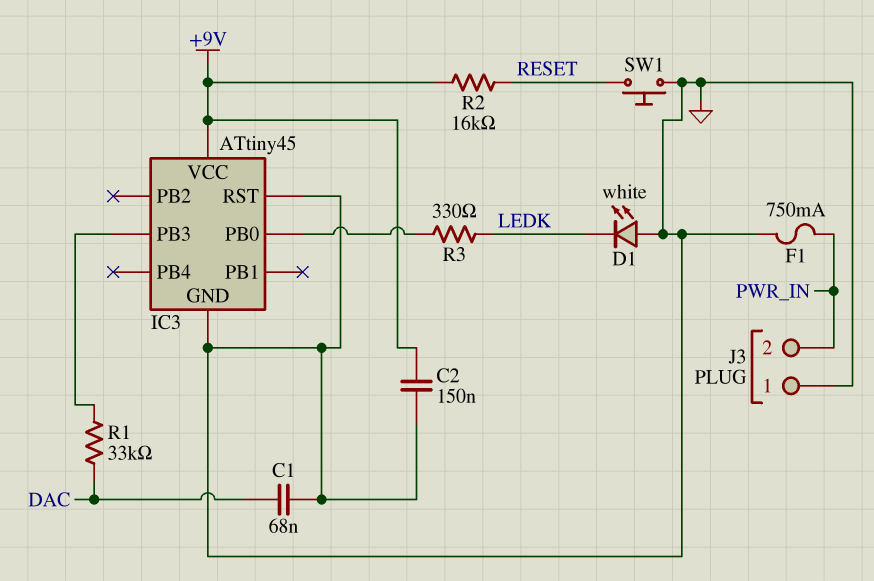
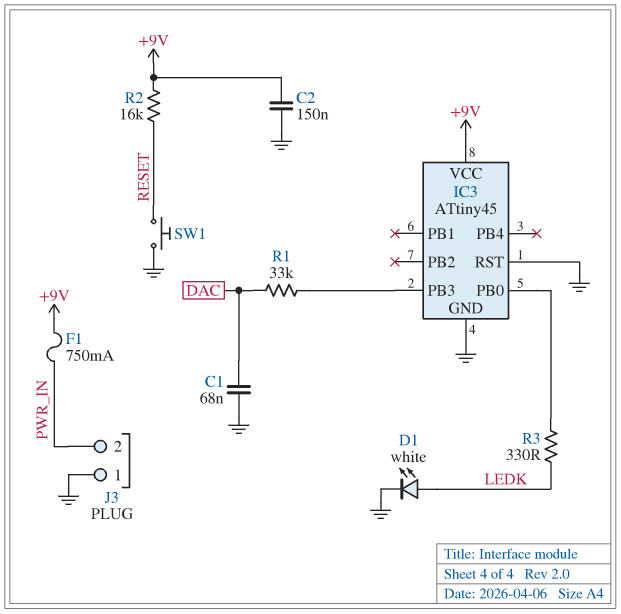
D1: LED white (A GND, K LEDK) -> LED white (A LEDK, K GND)
F1: 750mA (GND, PWR_IN) -> 750mA (+9V, PWR_IN)

